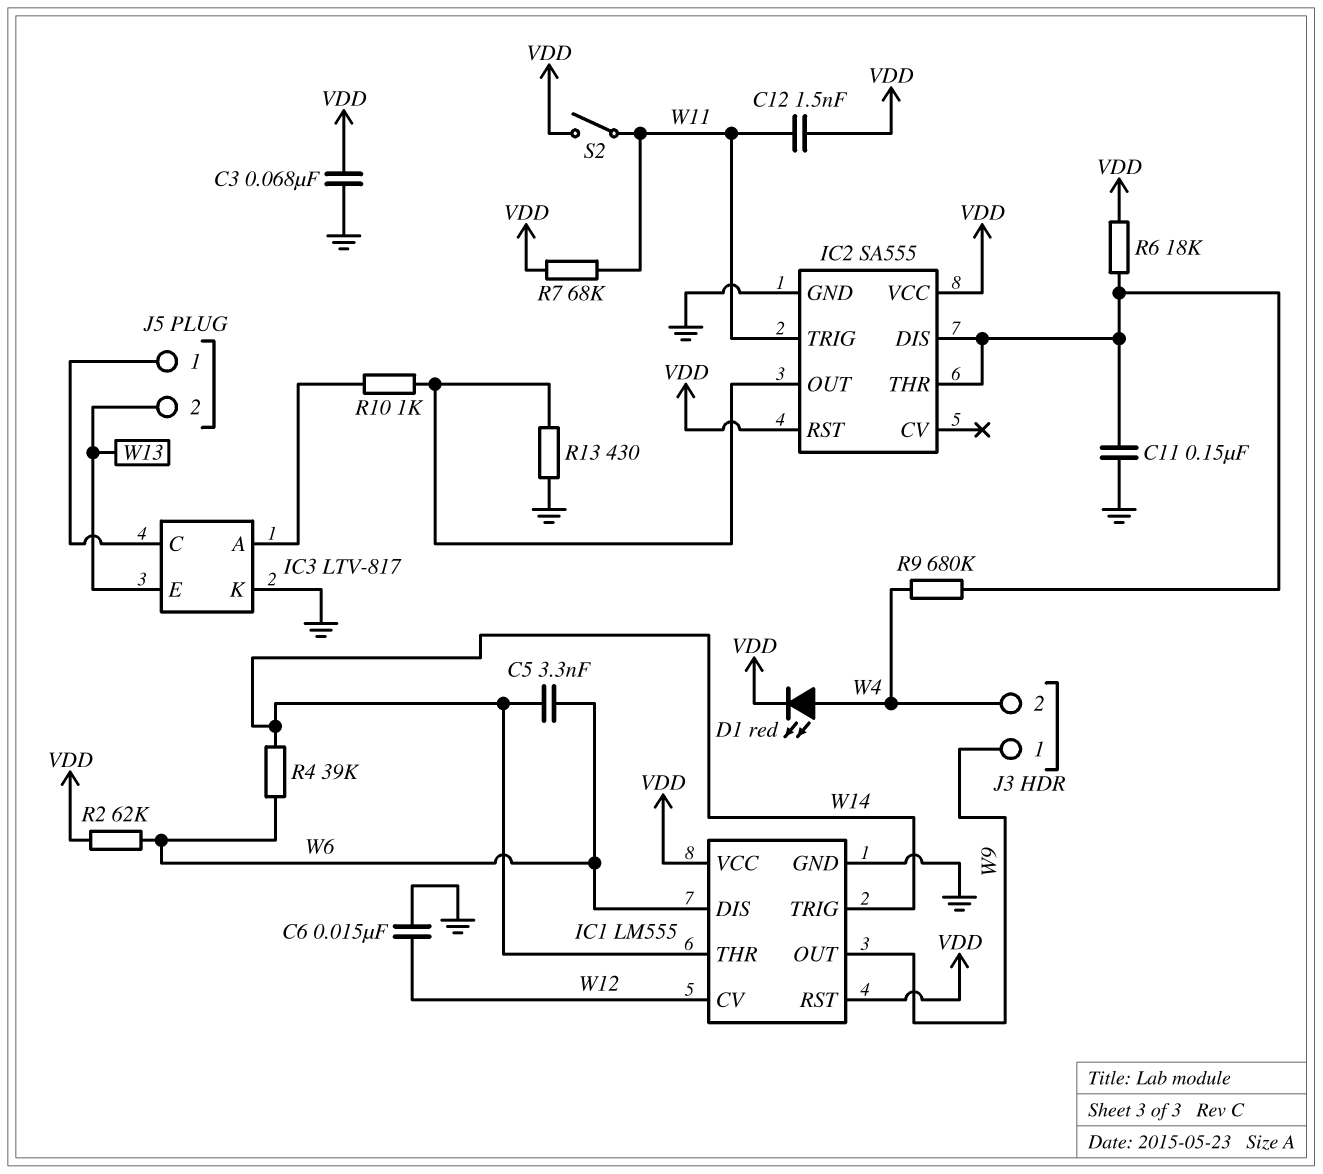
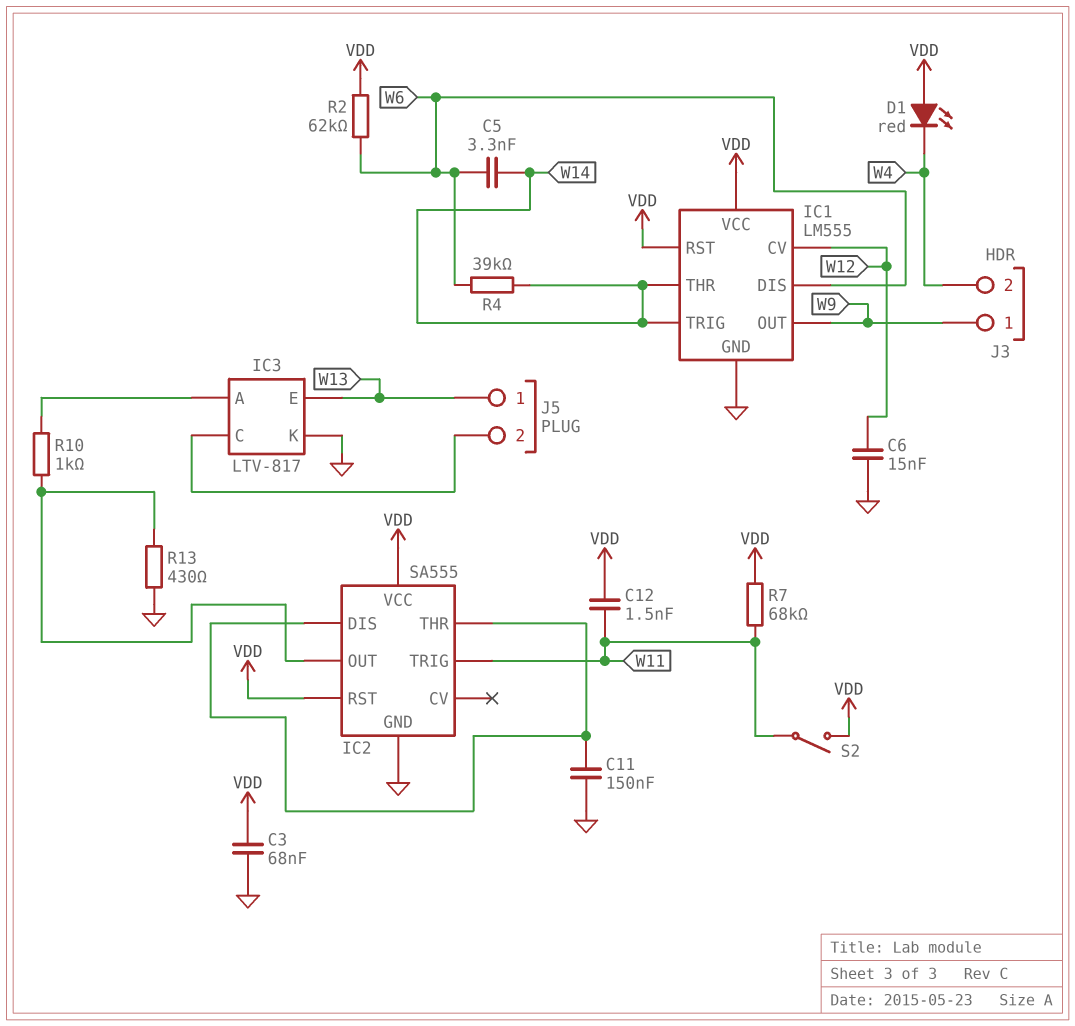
D1: LED red (A W4, K VDD) -> LED red (A VDD, K W4)
J5 pin 1: IC3/C -> W13
J5 pin 2: W13 -> IC3/C
R6: 18k (IC2/DIS, VDD) -> none
R9: 680k (IC2/DIS, W4) -> none

